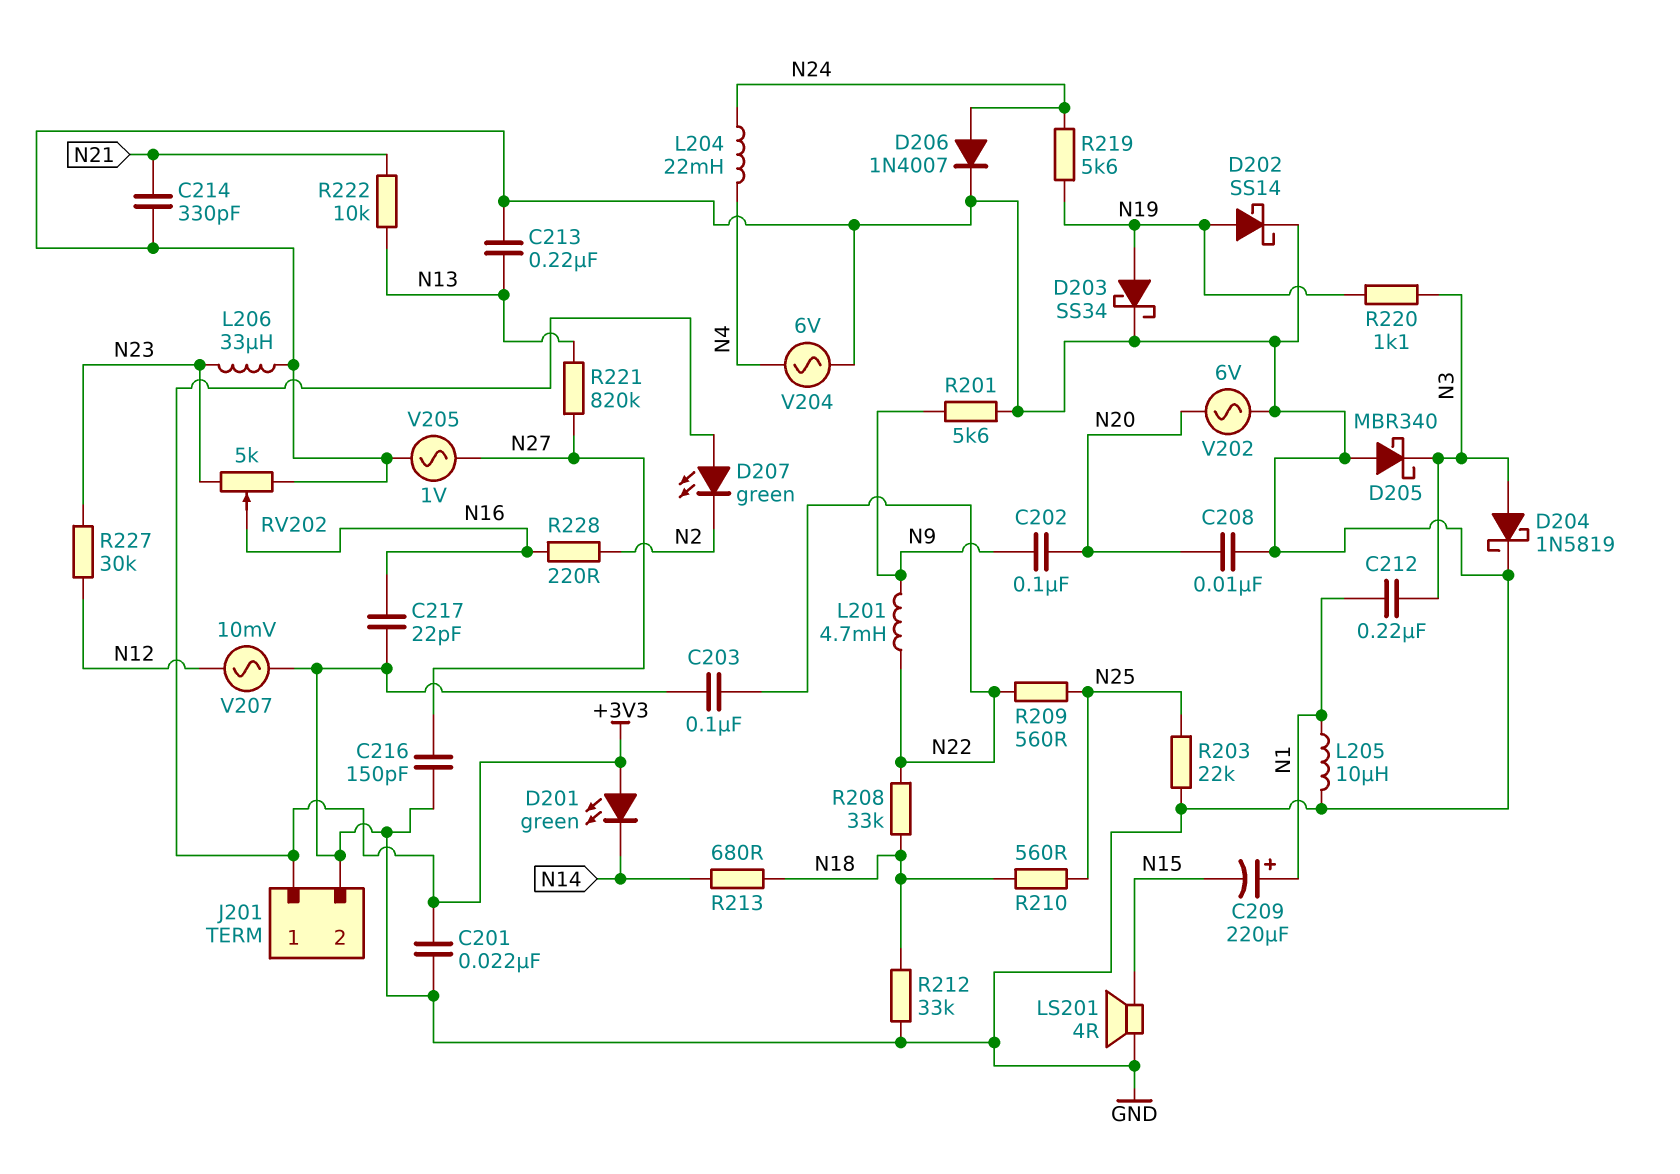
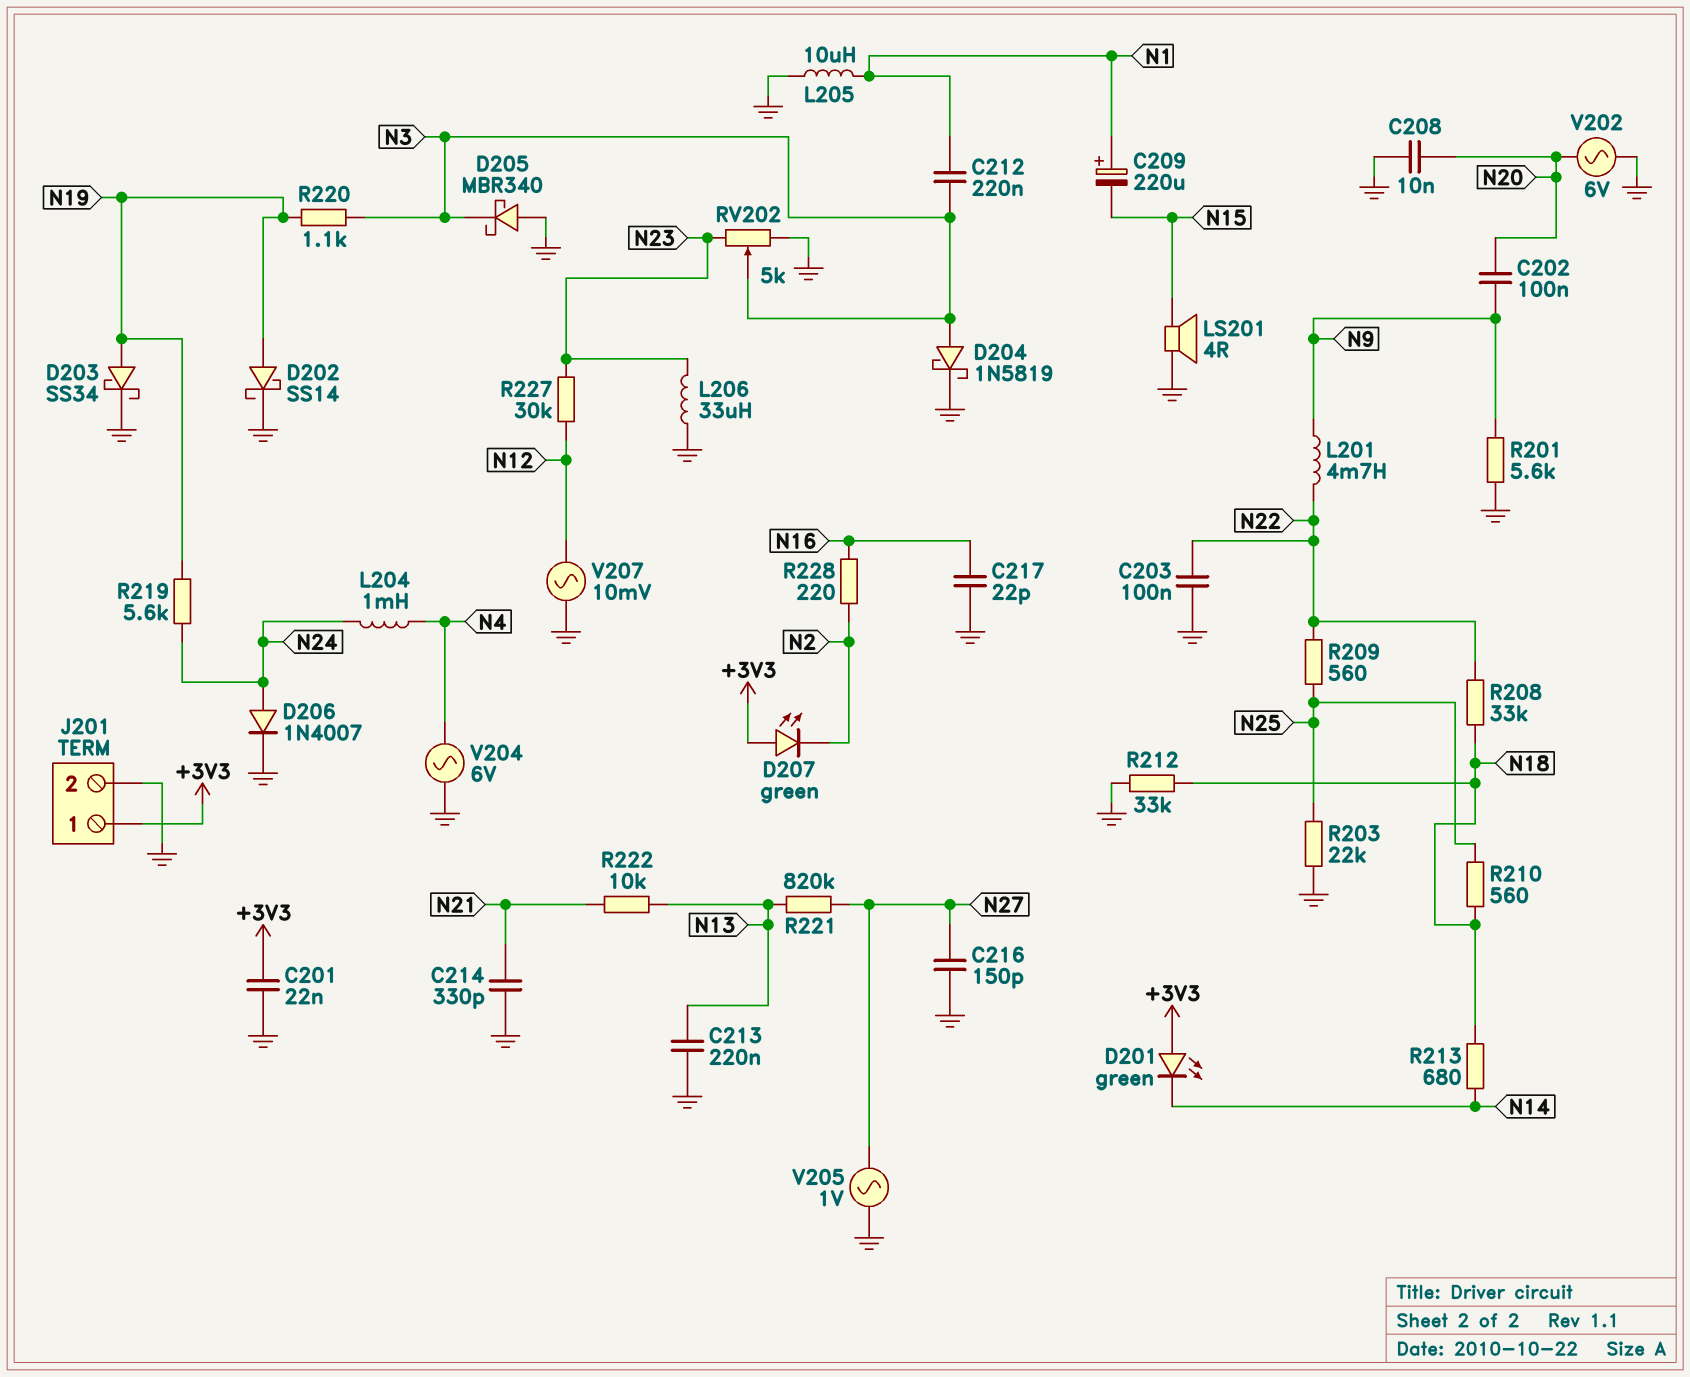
L204: 22mH (N4, N24) -> 1mH (N4, N24)
RV202: 5k (GND, N23, wiper N16) -> 5k (GND, N23, wiper N3)

